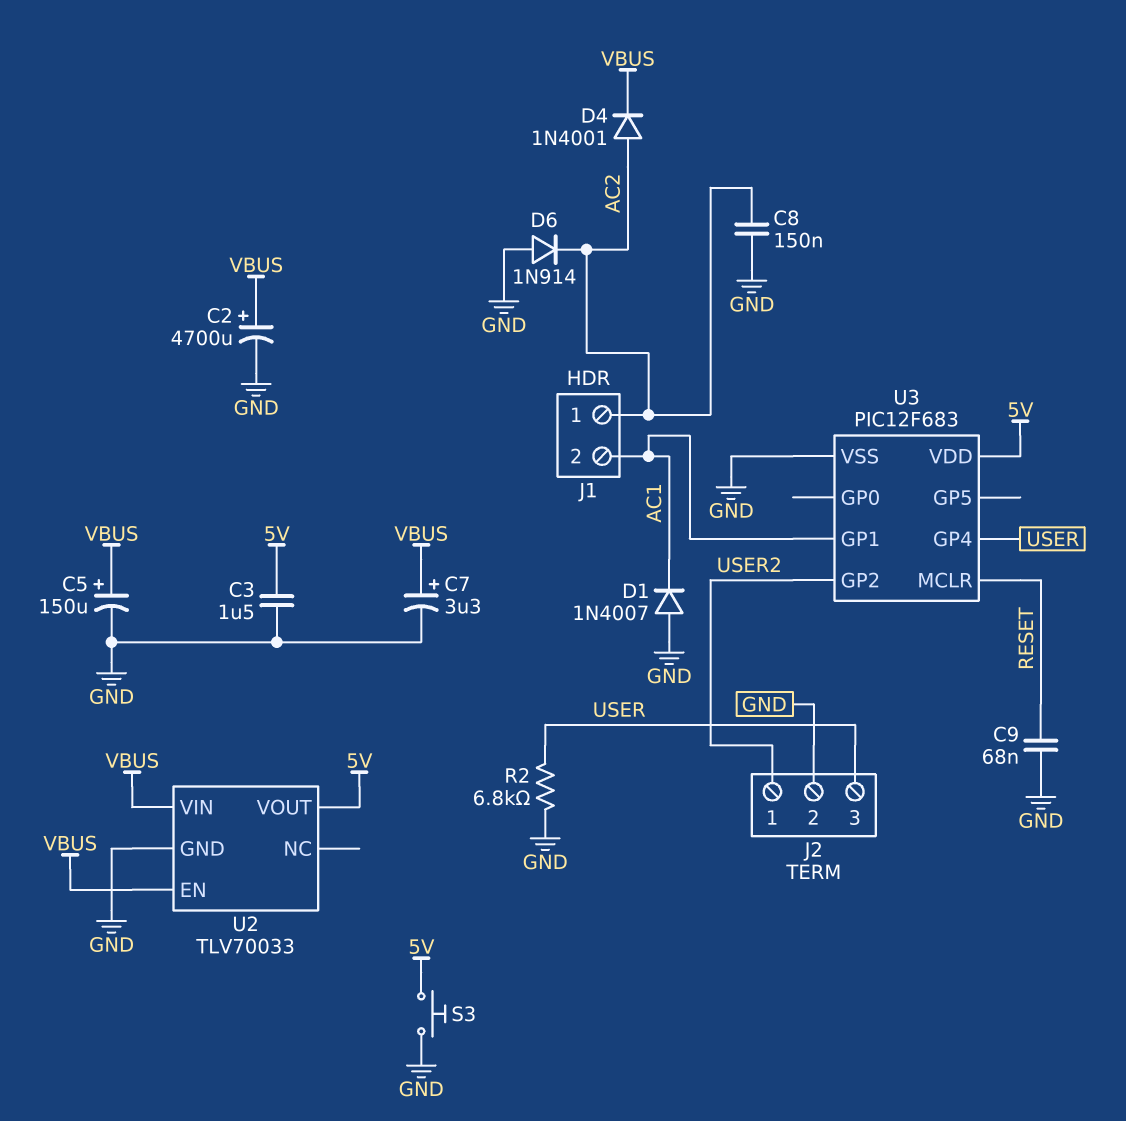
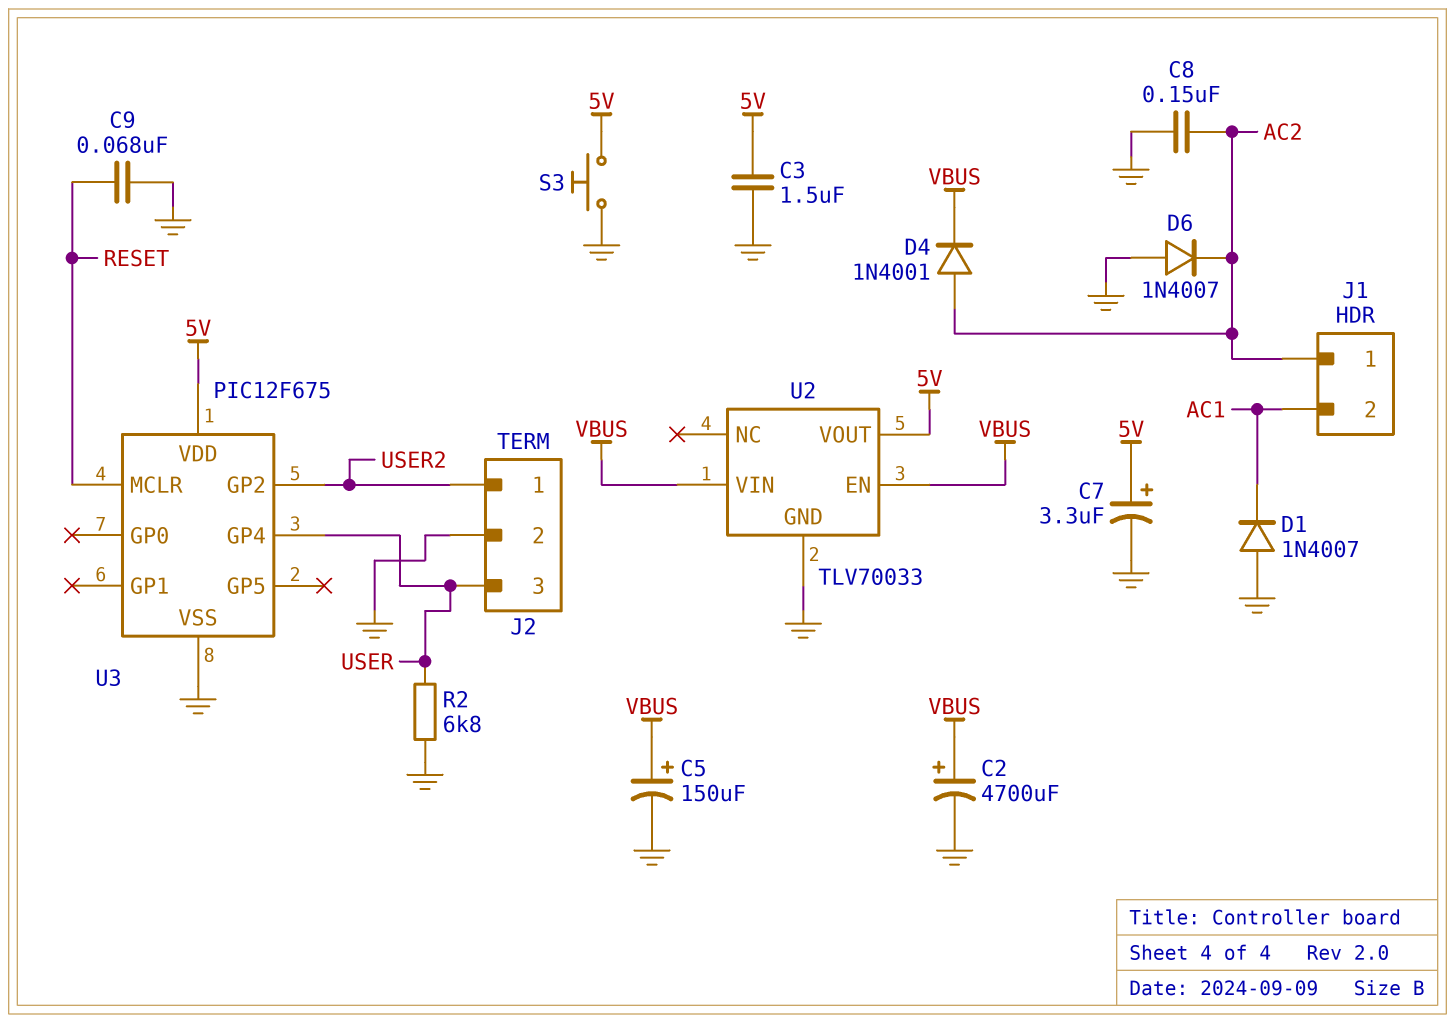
C7: 3.3uF (plus VBUS, minus GND) -> 3.3uF (plus 5V, minus GND)
D6: diode 1N914 (A GND, K AC2) -> diode 1N4007 (A GND, K AC2)
U3: PIC12F683 -> PIC12F675
U3 pin GP1: AC1 -> none

